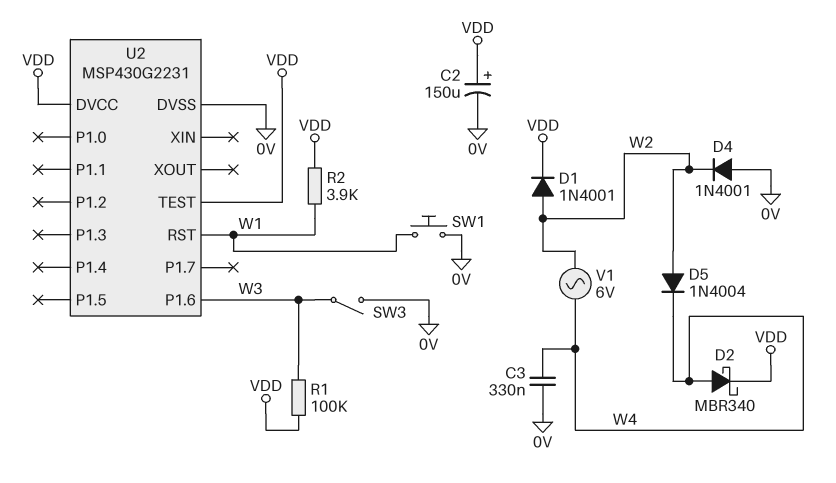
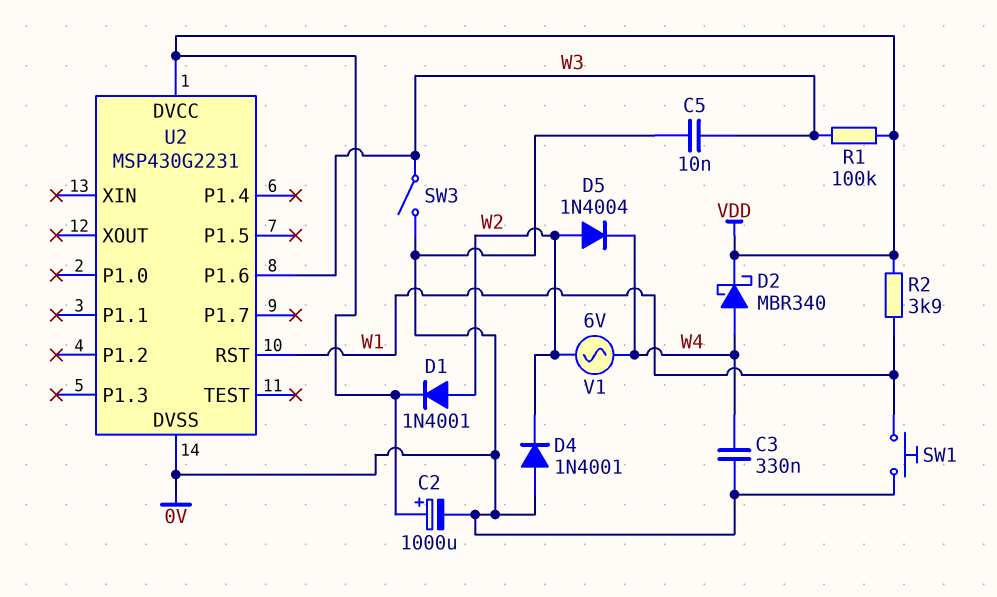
C2: 150uF (plus VDD, minus 0V) -> 1000uF (plus VDD, minus 0V)
C5: none -> 10nF (0V, W3)
U2 pin TEST: VDD -> none

